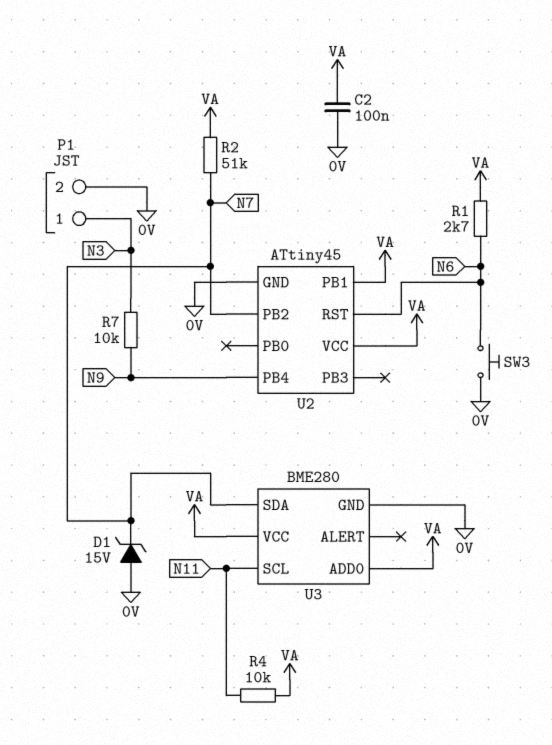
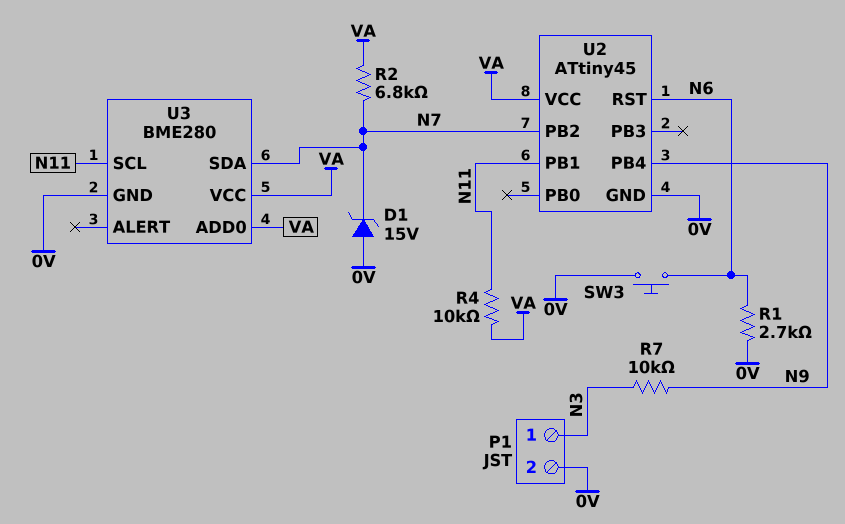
C2: 100nF (0V, VA) -> none
R1: 2.7k (N6, VA) -> 2.7k (0V, N6)
R2: 51k (N7, VA) -> 6.8k (N7, VA)
U2 pin PB1: VA -> N11

